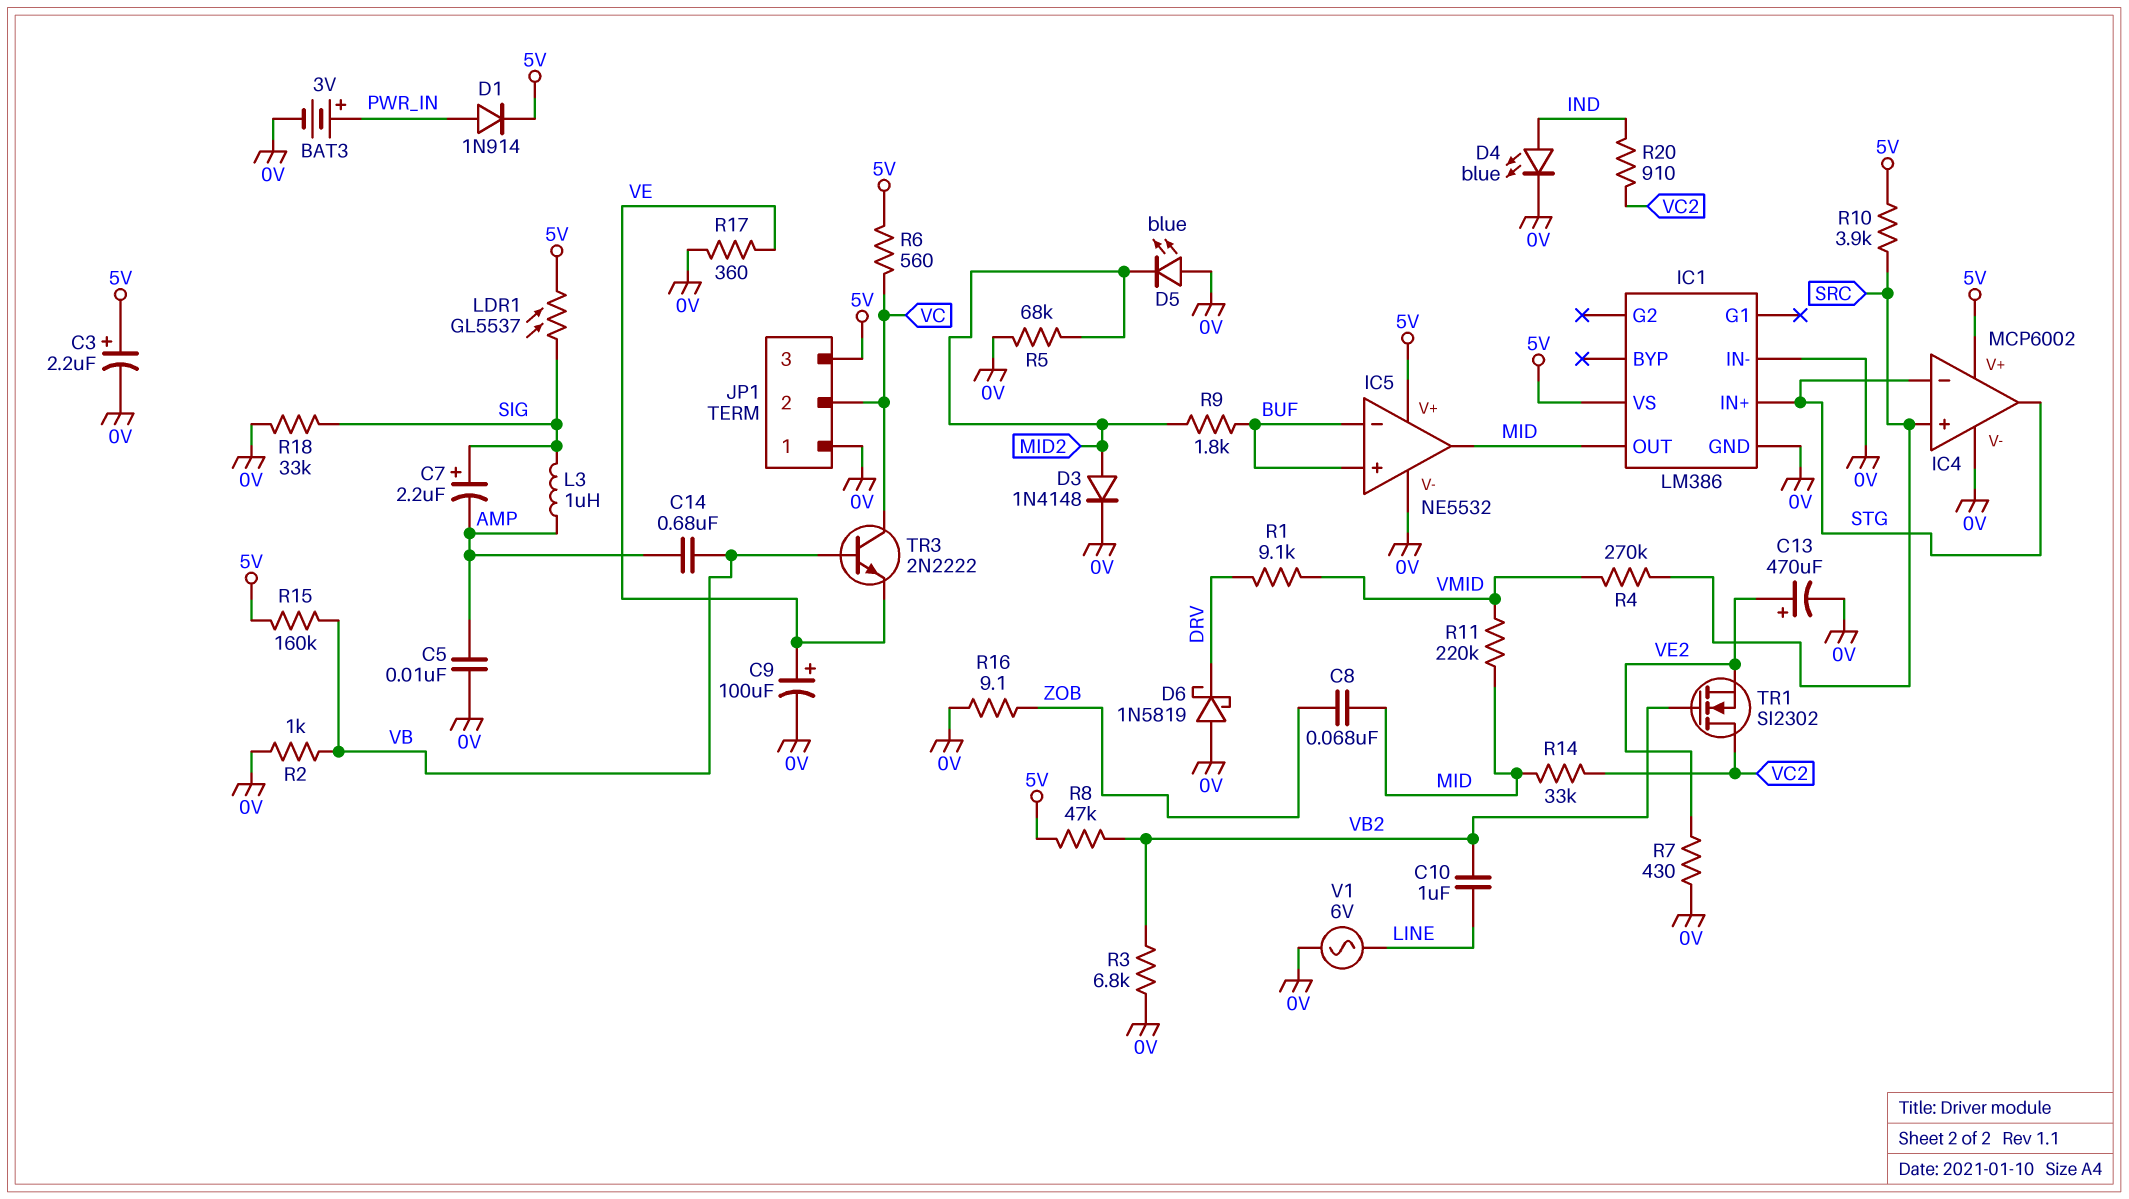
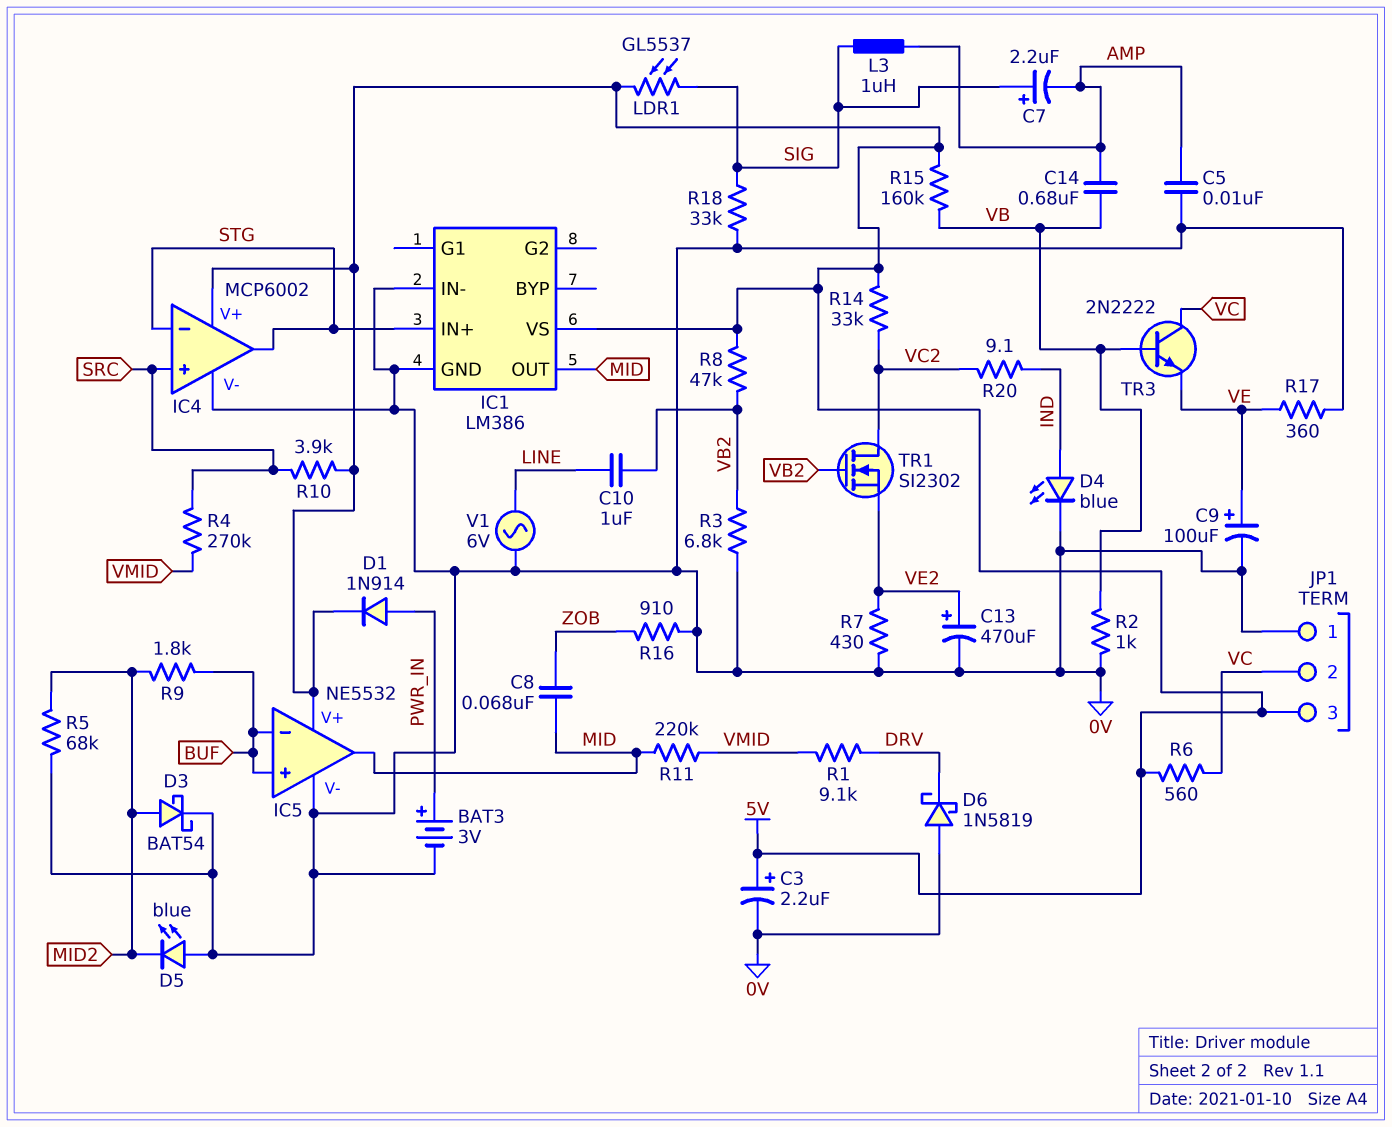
D3: diode 1N4148 (A MID2, K 0V) -> schottky BAT54 (A MID2, K 0V)
R14: 33k (MID, VC2) -> 33k (5V, VC2)
R16: 9.1 (0V, ZOB) -> 910 (0V, ZOB)
R20: 910 (IND, VC2) -> 9.1 (IND, VC2)

